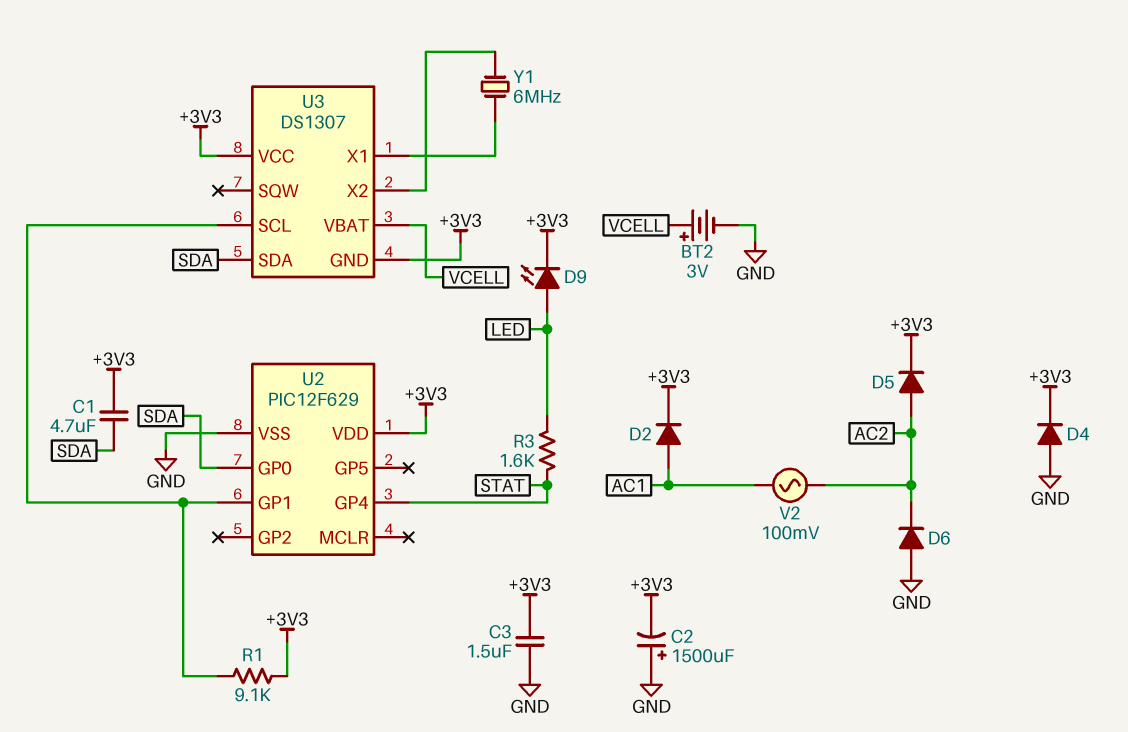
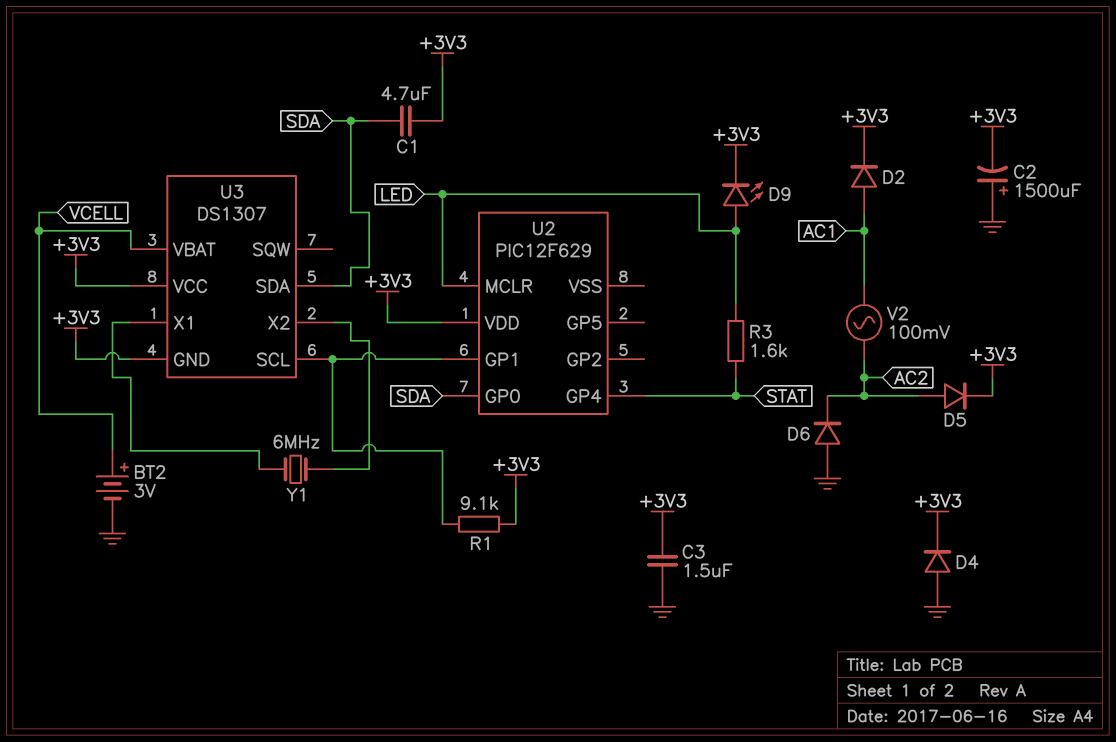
U2 pin MCLR: none -> LED
U2 pin VSS: GND -> none

